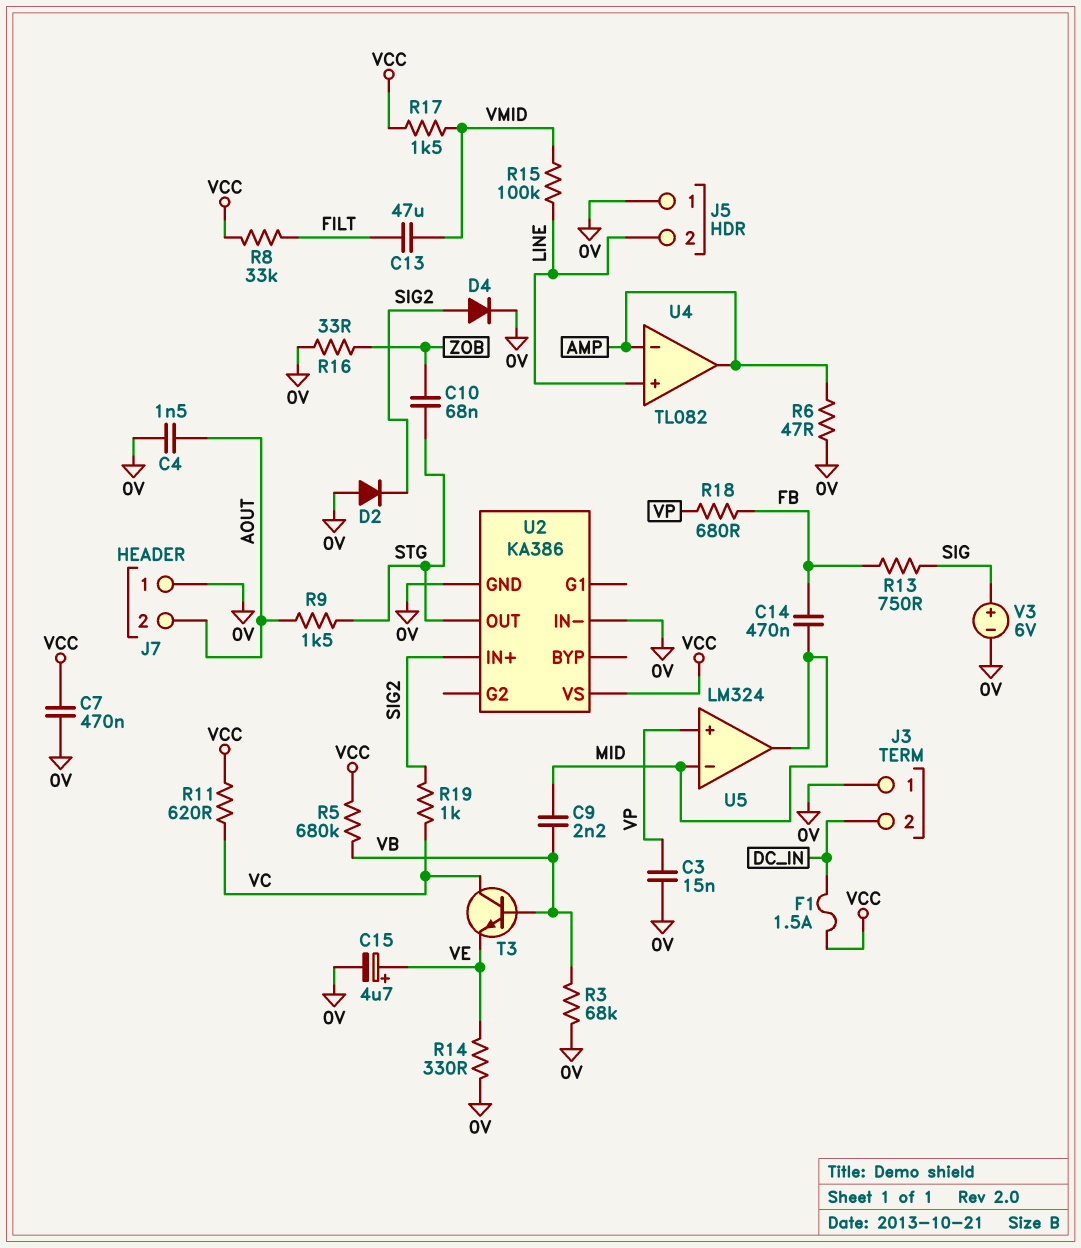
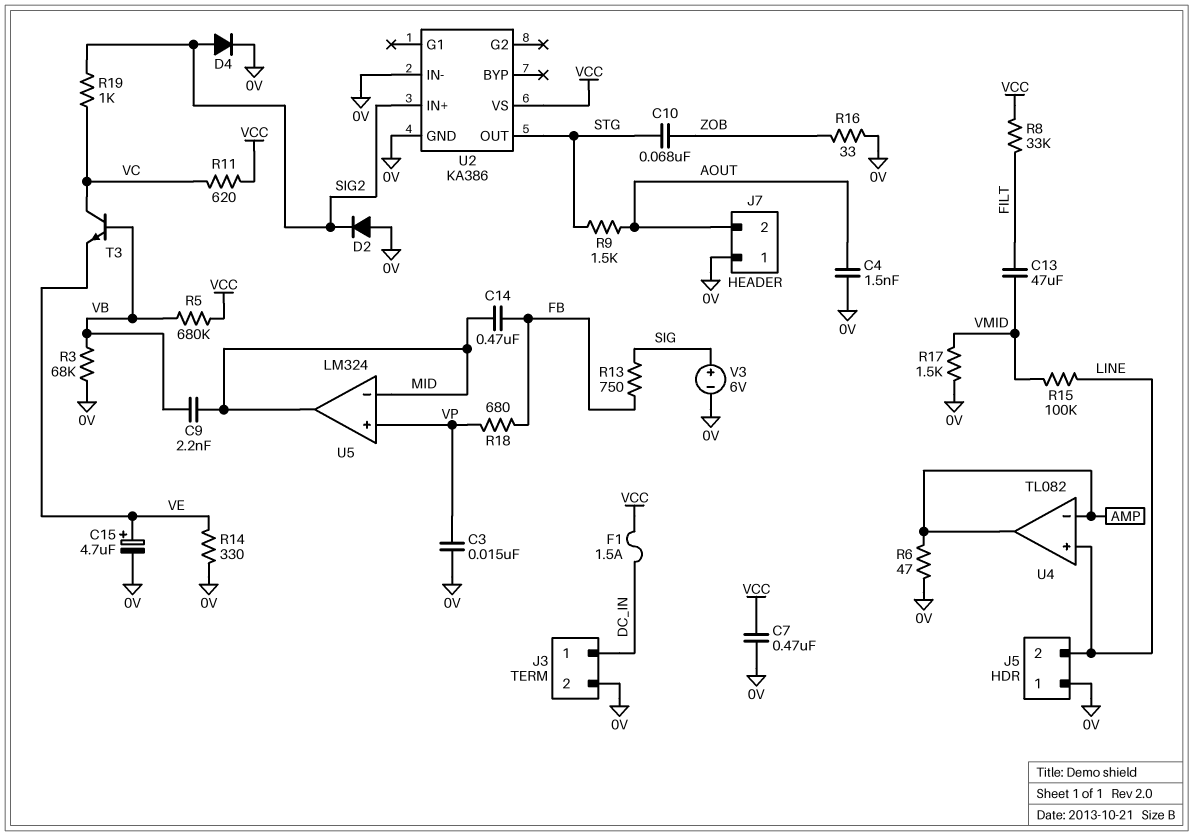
J3 pin 1: 0V -> DC_IN
J3 pin 2: DC_IN -> 0V
R17: 1.5k (VCC, VMID) -> 1.5k (0V, VMID)

